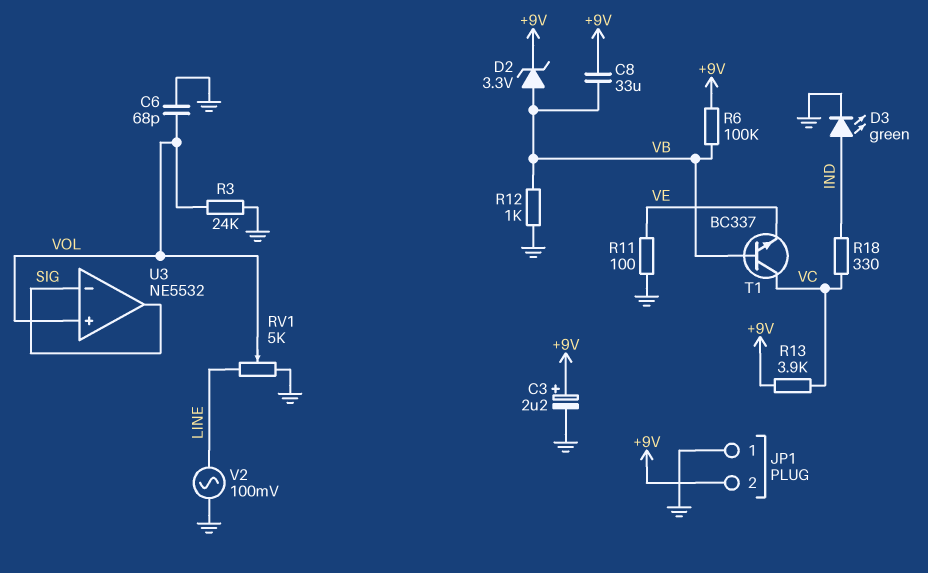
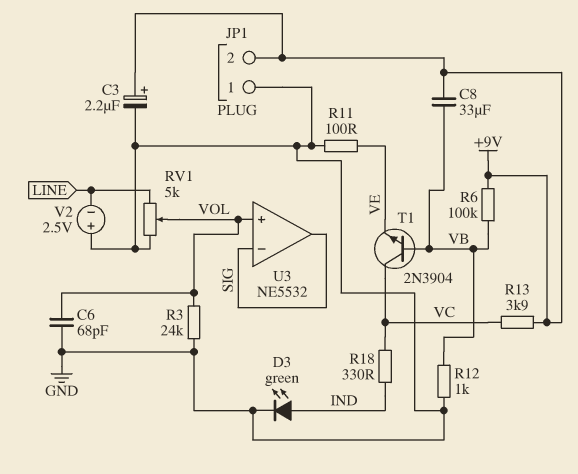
D2: zener 3.3V (A VB, K +9V) -> none
T1: NPN BC337 (B VB, C VC, E VE) -> NPN 2N3904 (B VB, C VC, E VE)
V2: AC 100mV (GND, LINE) -> 2.5V (plus GND, minus LINE)

